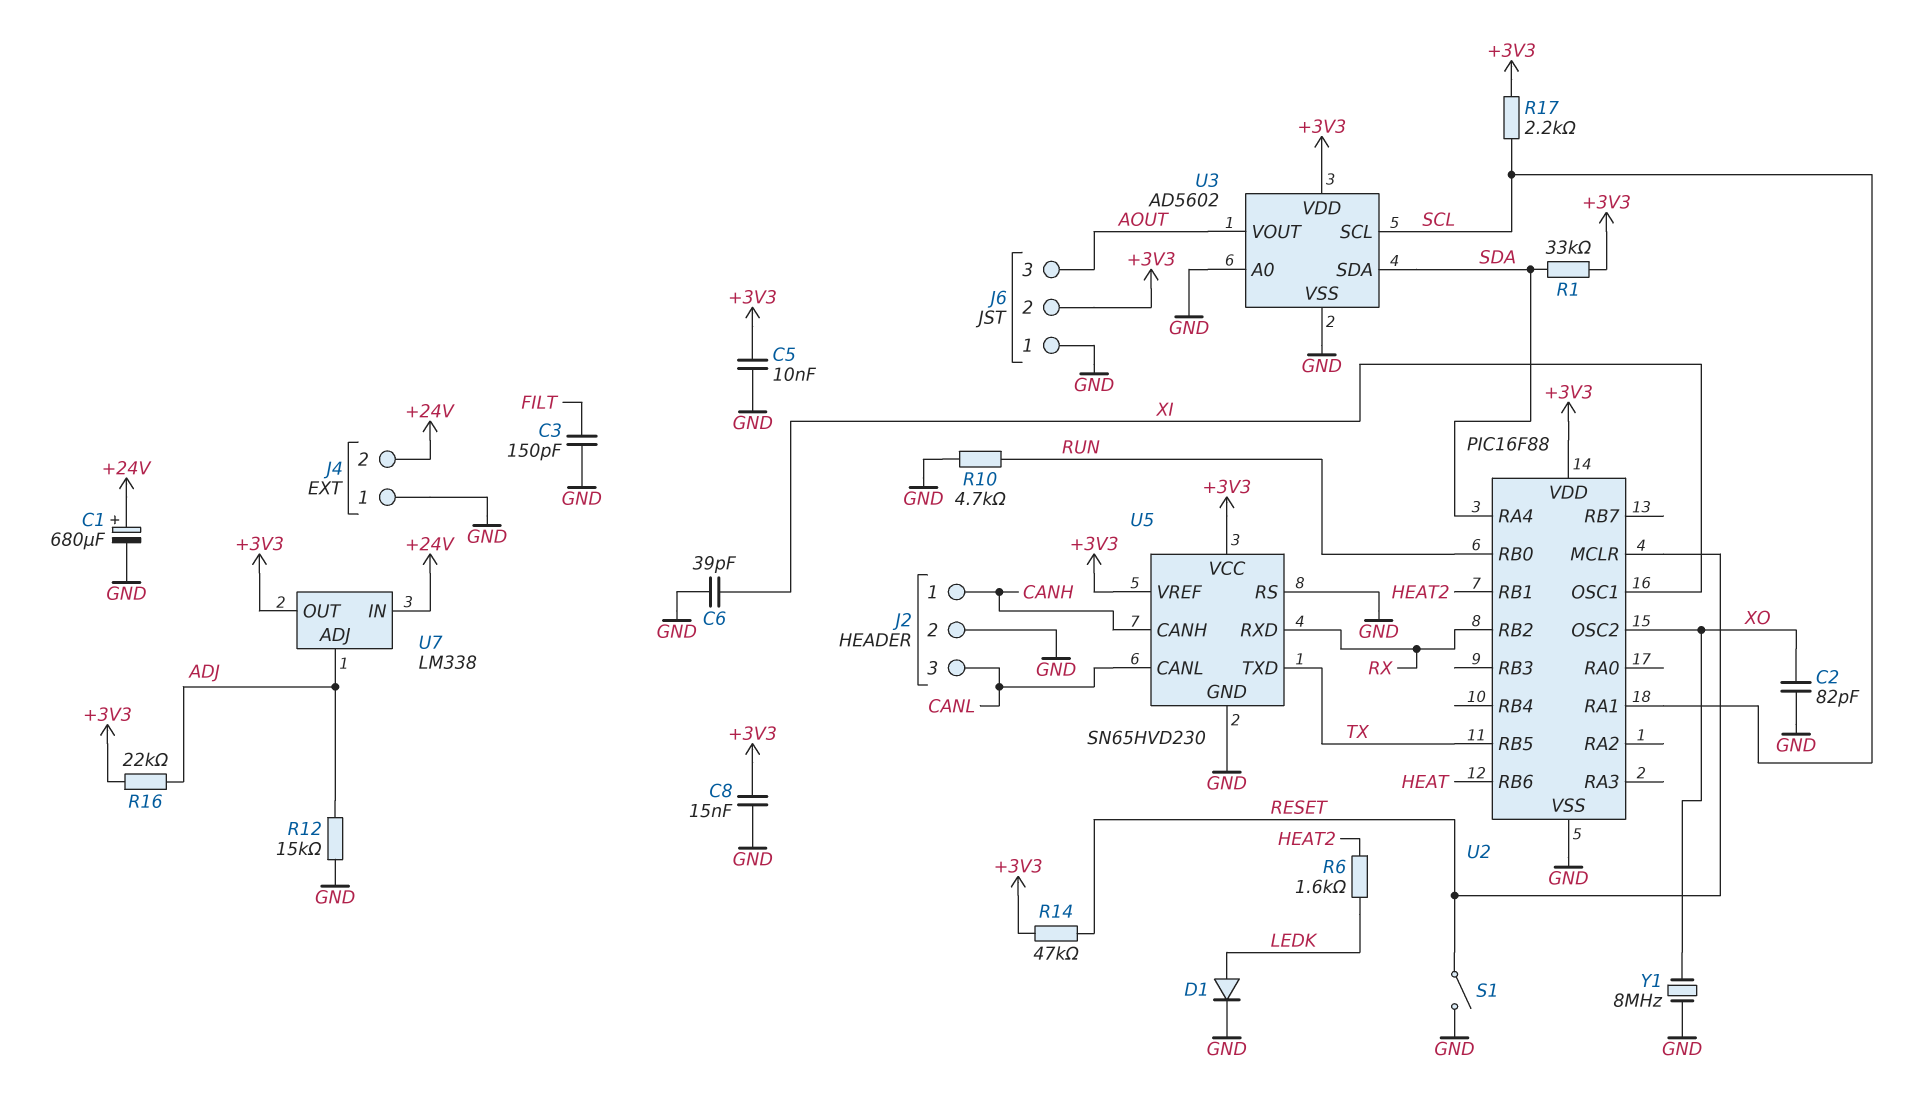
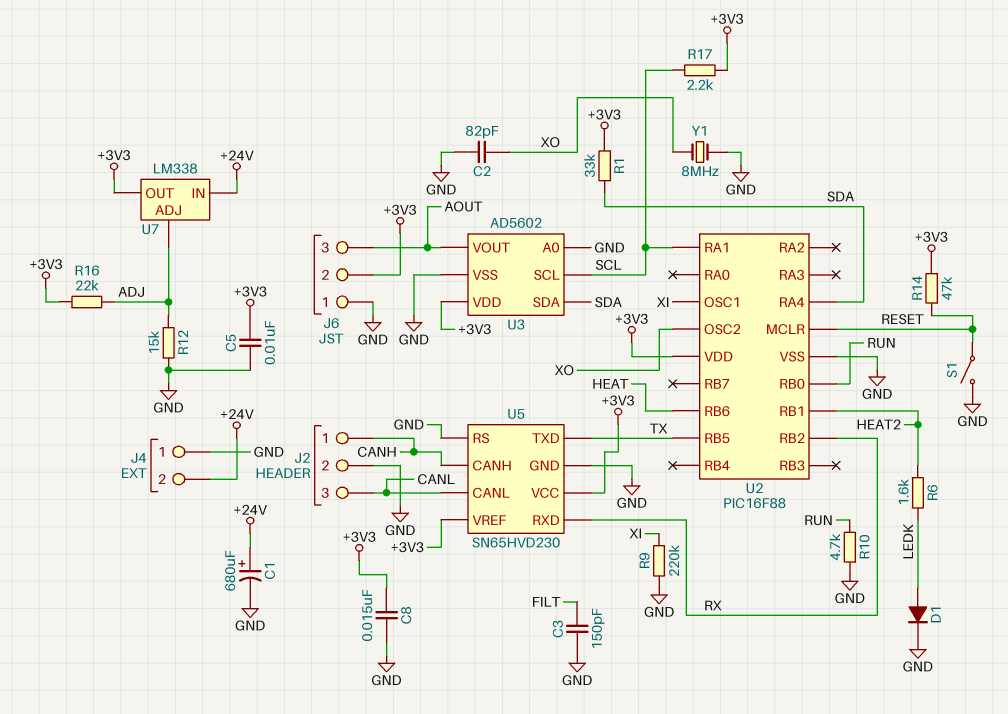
C6: 39pF (GND, XI) -> none
R9: none -> 220k (GND, XI)

